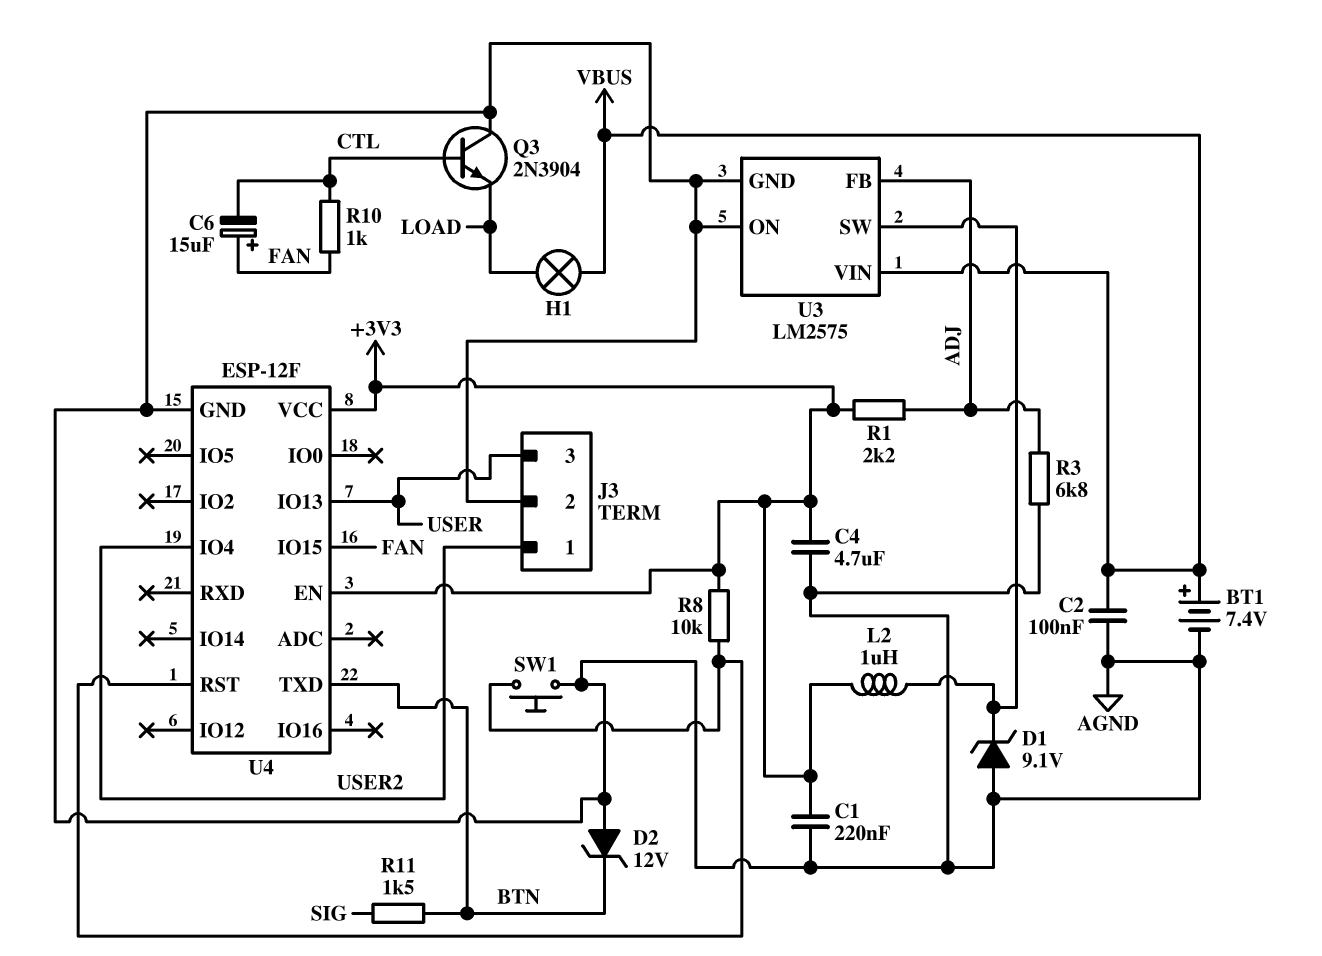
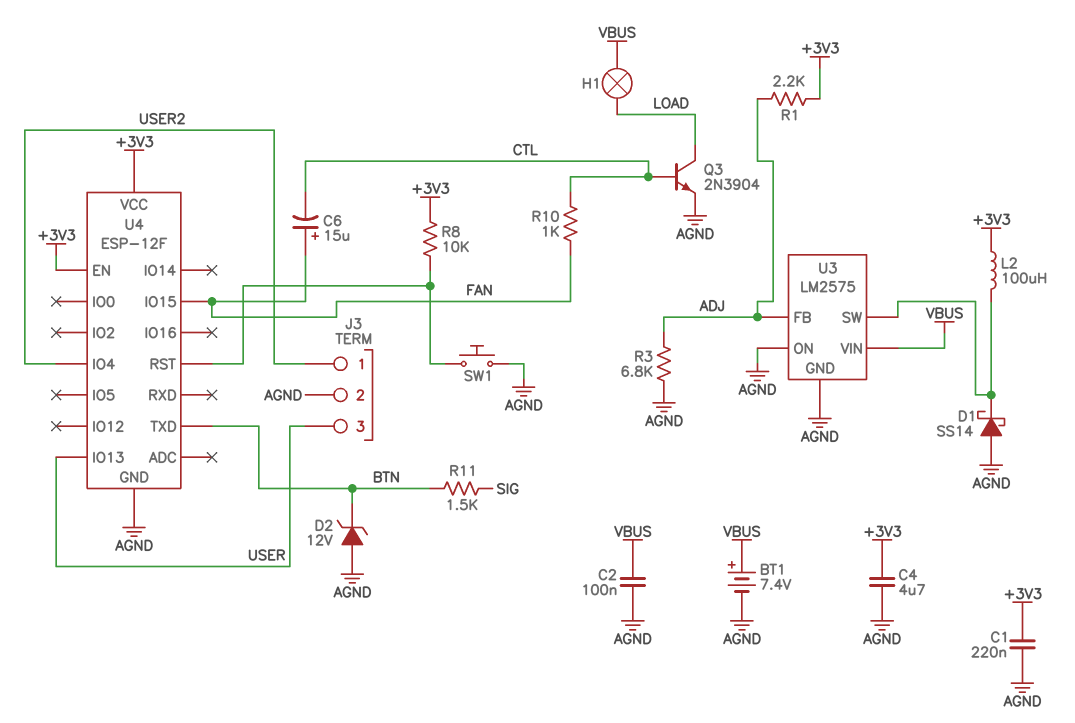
D1: zener 9.1V (A AGND, K U3/SW) -> schottky SS14 (A AGND, K U3/SW)
L2: 1uH (+3V3, U3/SW) -> 100uH (+3V3, U3/SW)
Q3: NPN 2N3904 (B CTL, C AGND, E LOAD) -> NPN 2N3904 (B CTL, C LOAD, E AGND)

